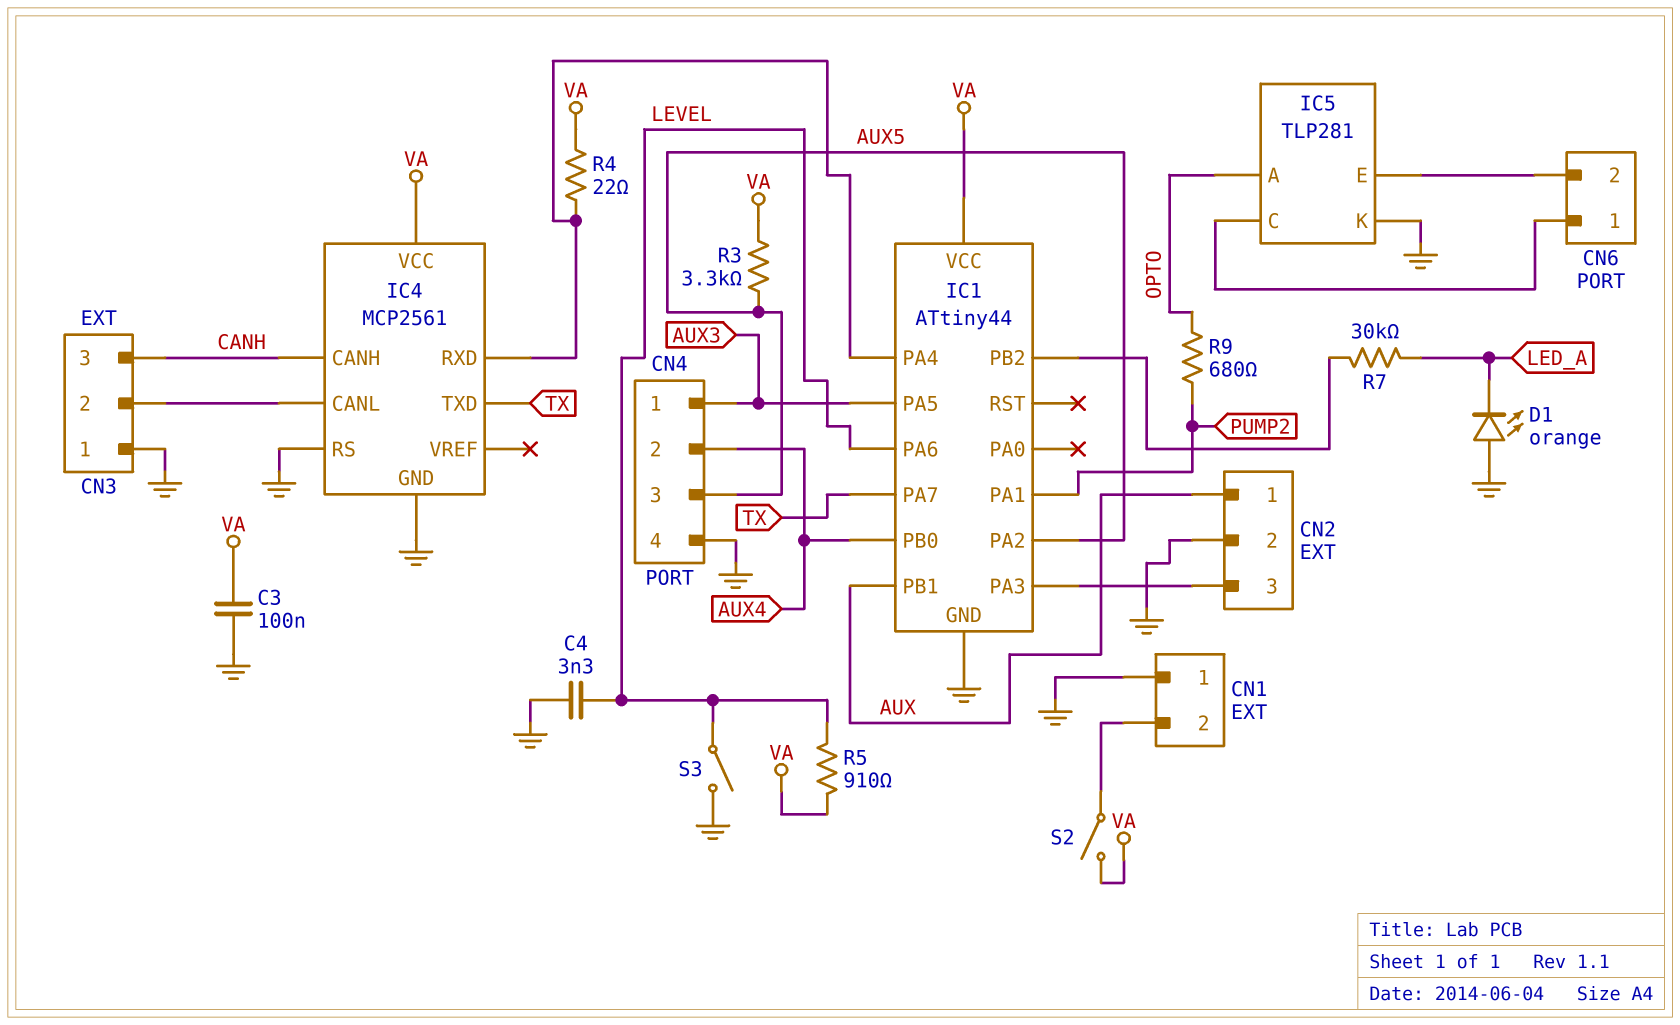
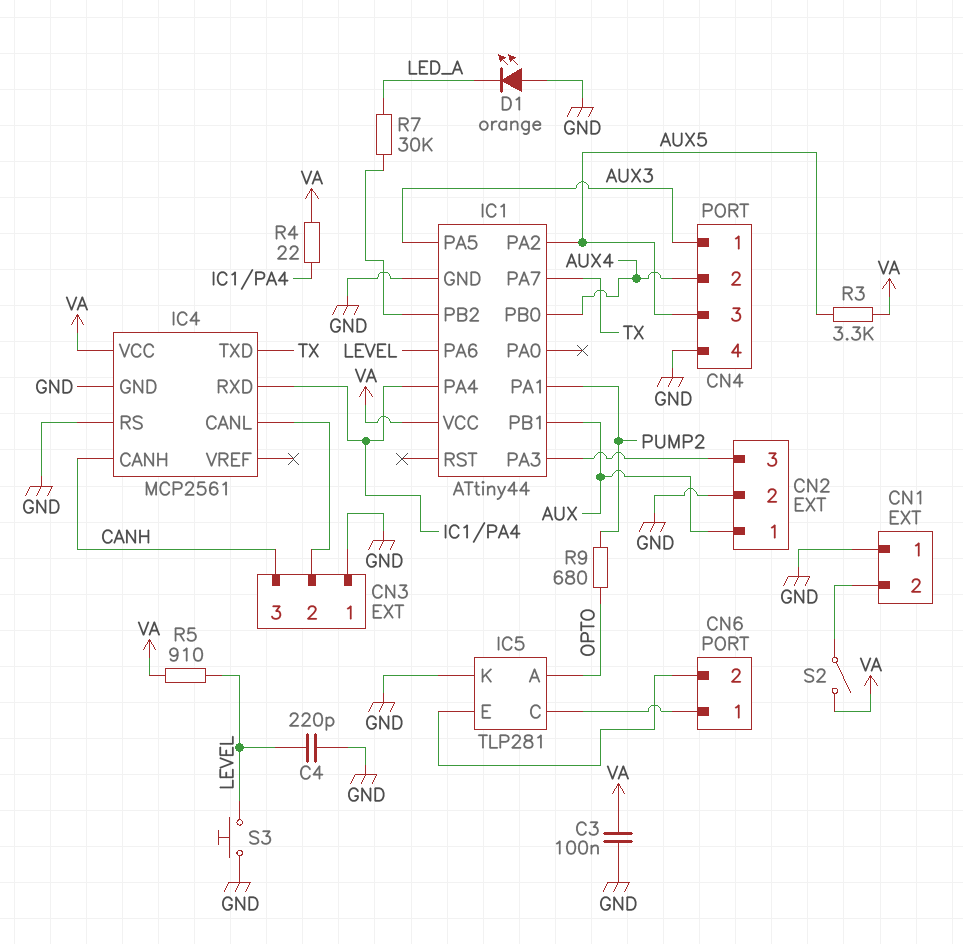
C4: 3.3nF (GND, LEVEL) -> 220pF (GND, LEVEL)
S3: switch (GND, LEVEL) -> button (GND, LEVEL)

